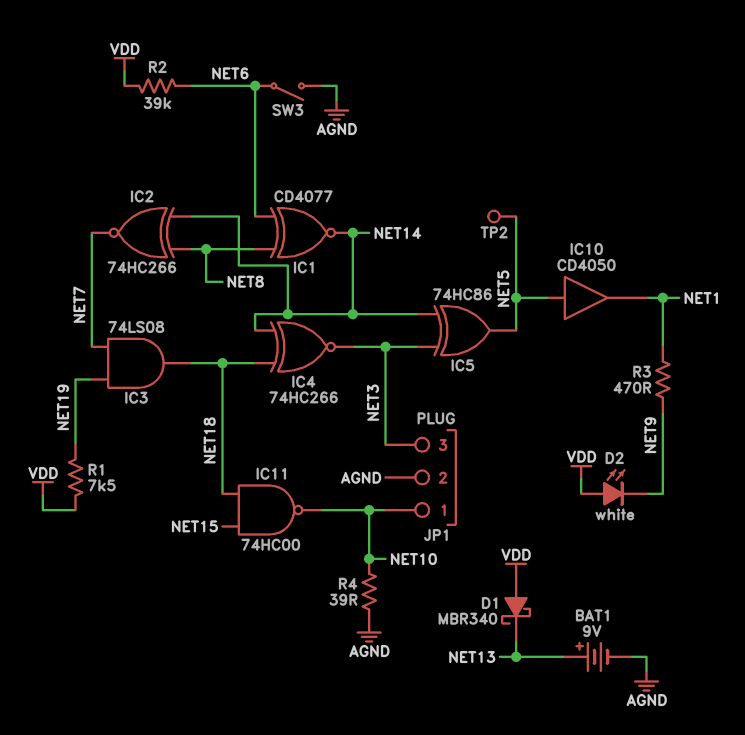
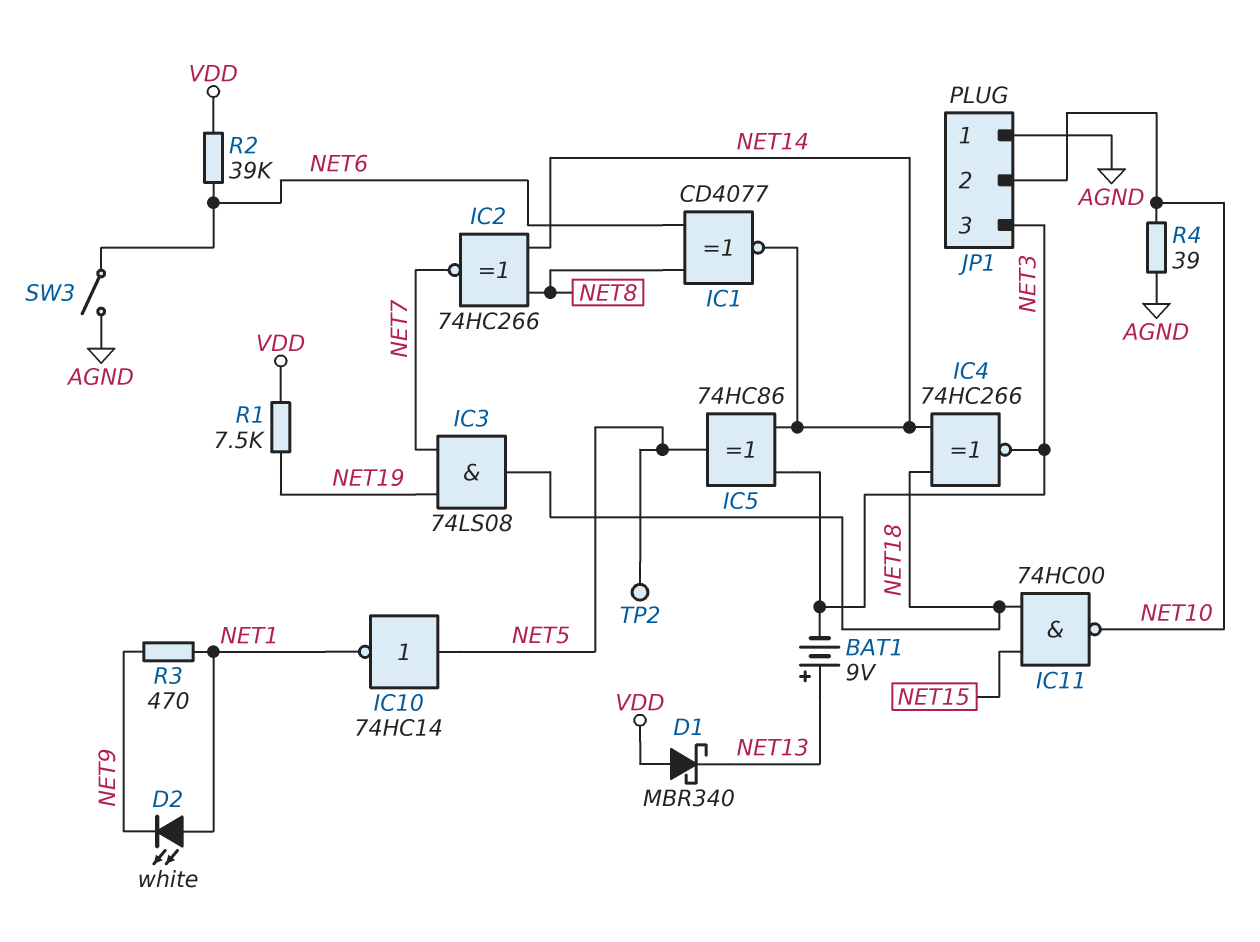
BAT1: 9V (plus NET13, minus AGND) -> 9V (plus NET13, minus NET3)
D2: LED white (A VDD, K NET9) -> LED white (A NET1, K NET9)
IC10: buffer CD4050 (in NET5, out NET1) -> NOT 74HC14 (in NET5, out NET1)
JP1 pin 1: NET10 -> AGND
JP1 pin 2: AGND -> NET10

